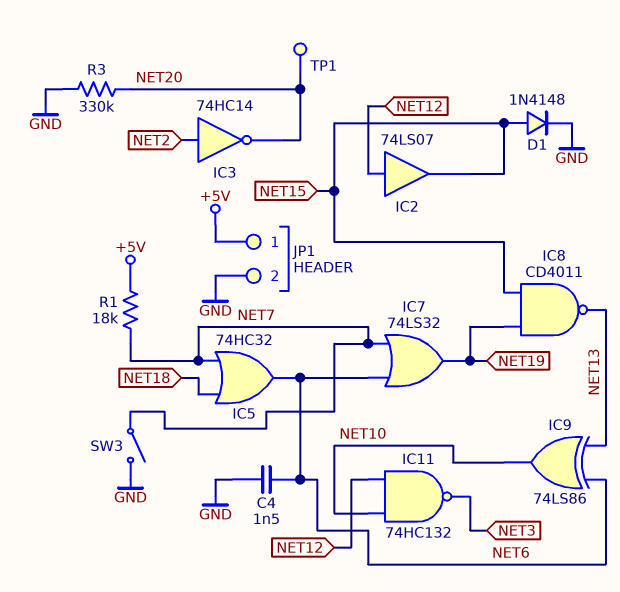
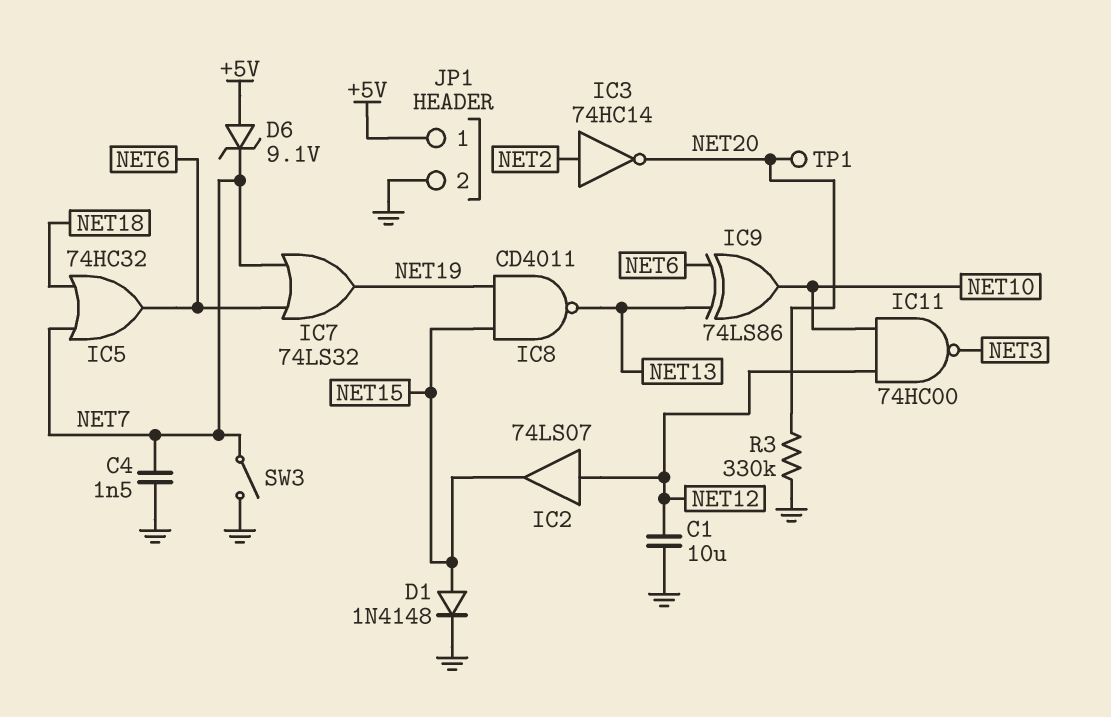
C1: none -> 10uF (GND, NET12)
C4: 1.5nF (GND, NET6) -> 1.5nF (GND, NET7)
D6: none -> zener 9.1V (A +5V, K NET7)
IC11: NAND 74HC132 (in NET10, in NET12, out NET3) -> NAND 74HC00 (in NET10, in NET12, out NET3)
R1: 18k (+5V, NET7) -> none

